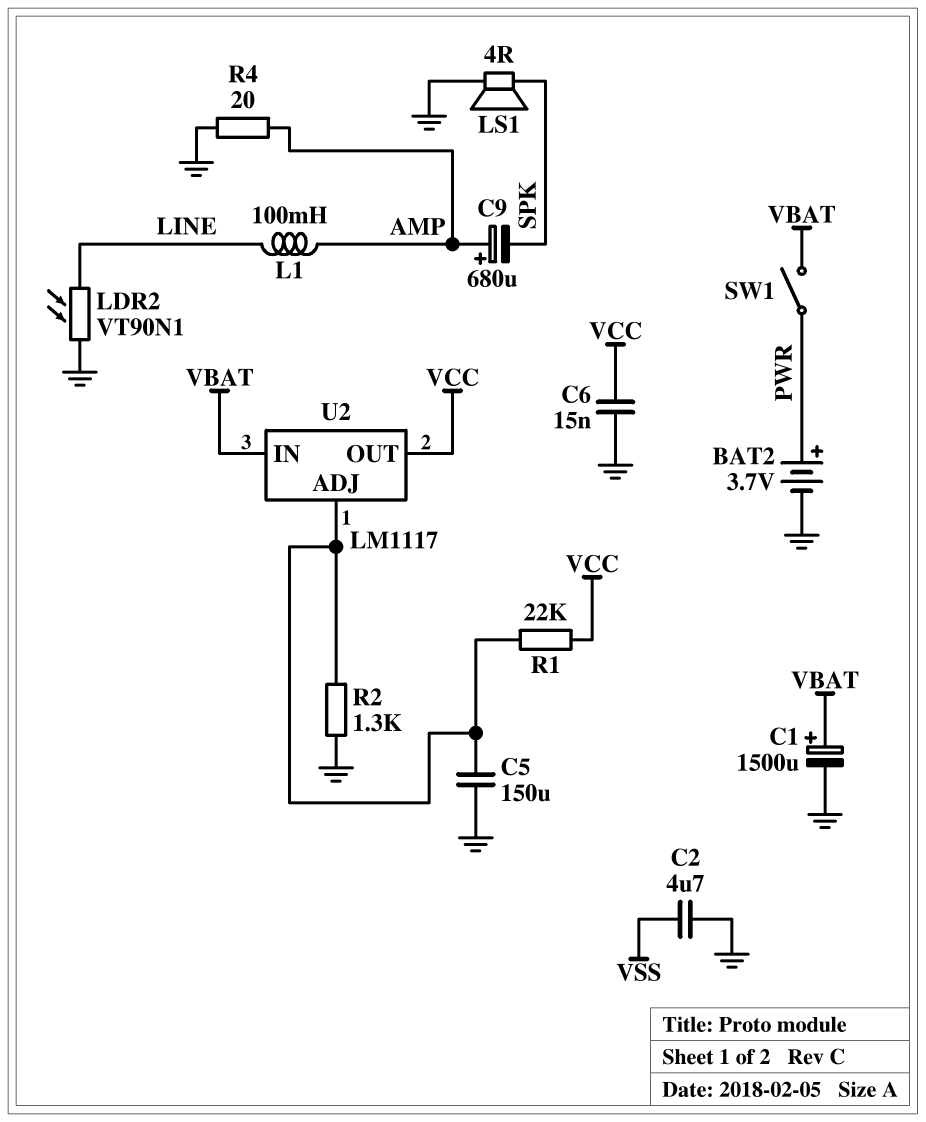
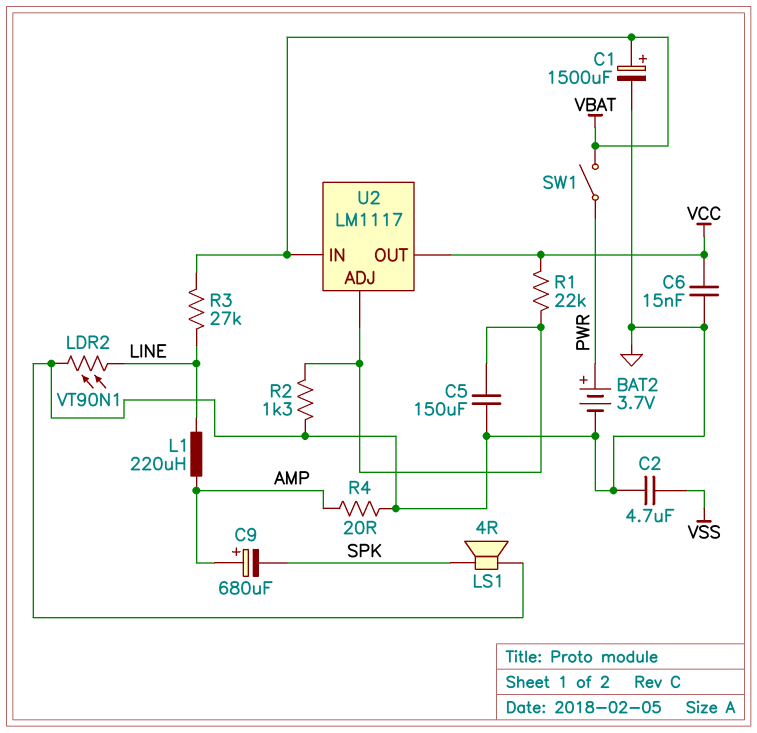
L1: 100mH (AMP, LINE) -> 220uH (AMP, LINE)
R3: none -> 27k (LINE, VBAT)

